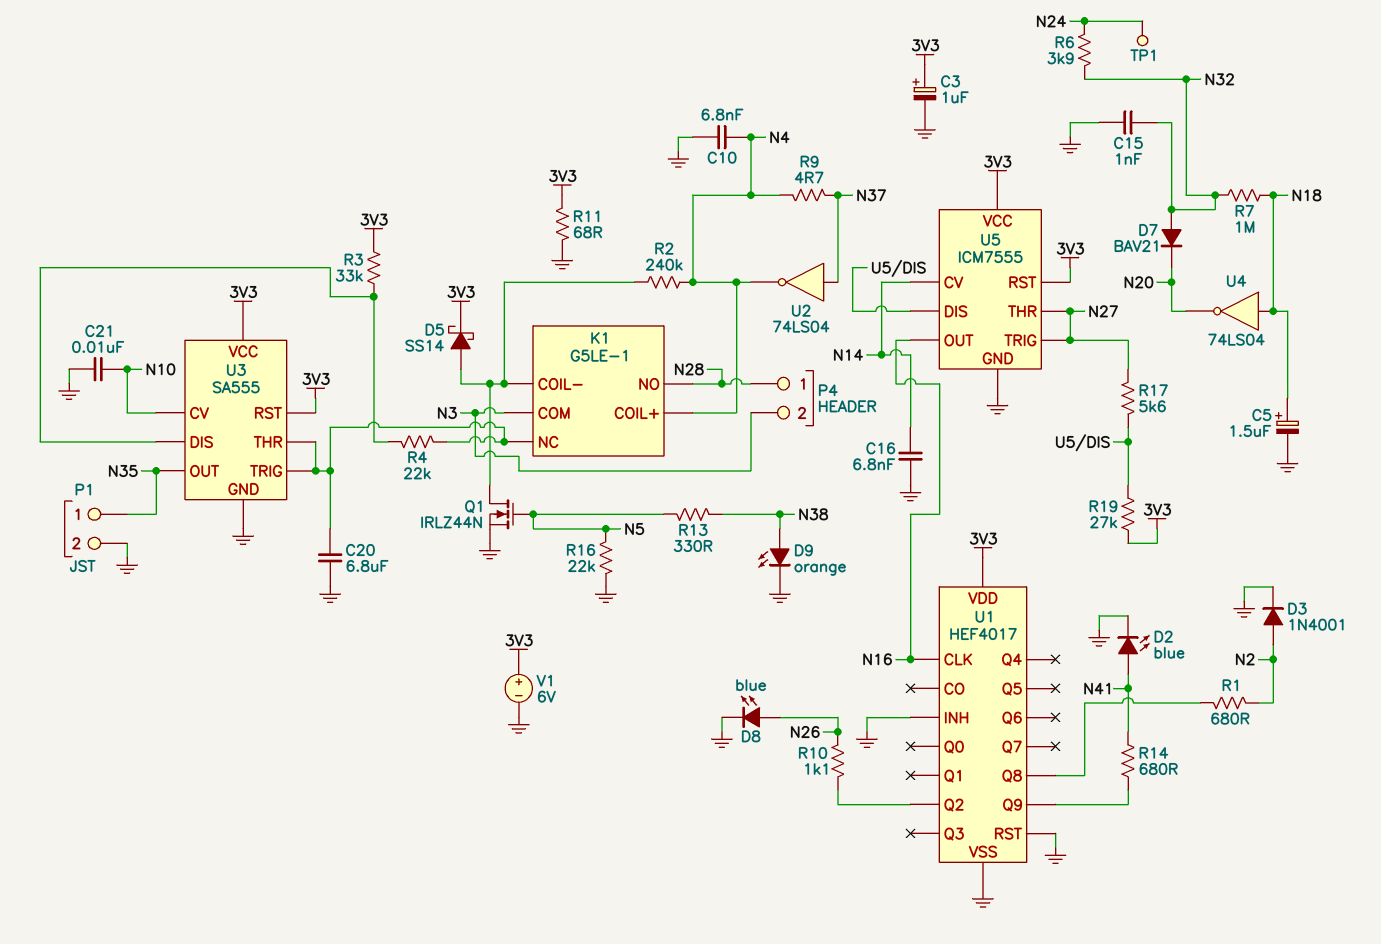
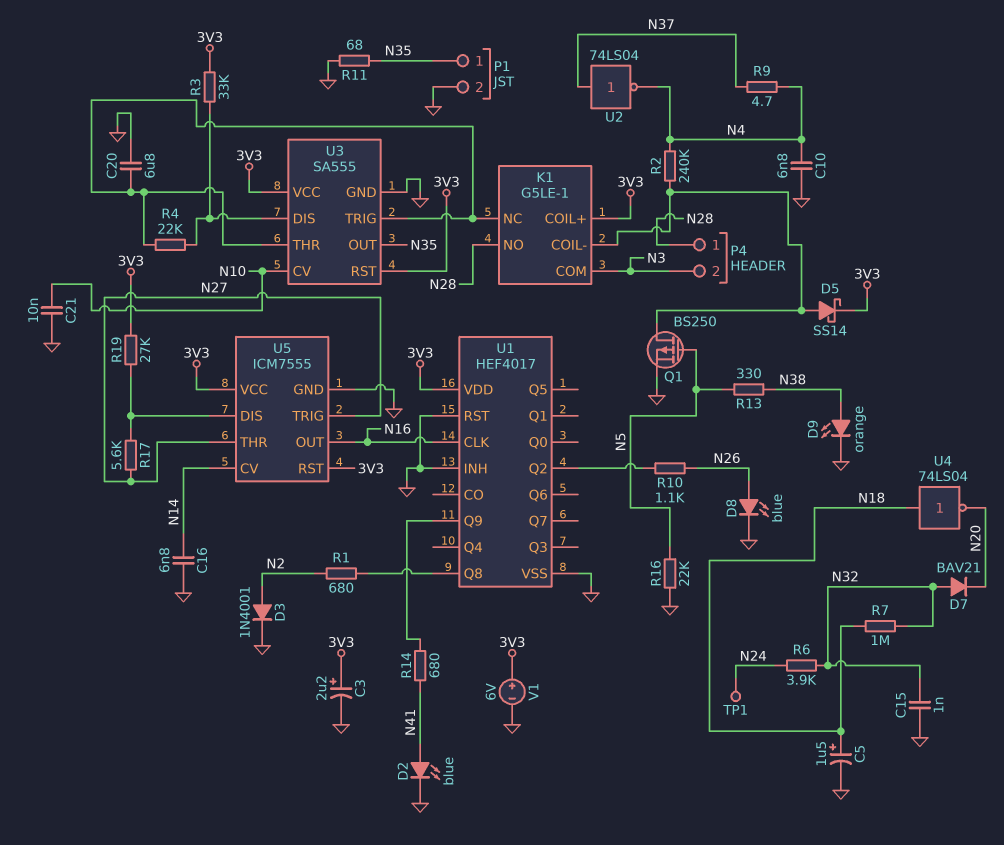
C3: 1uF (plus 3V3, minus GND) -> 2.2uF (plus 3V3, minus GND)
K1 pin COIL+: N4 -> 3V3
Q1: NMOS IRLZ44N (G N5, D K1/COIL-, S GND) -> PMOS BS250 (G N5, D K1/COIL-, S GND)
R11: 68 (3V3, GND) -> 68 (GND, N35)

